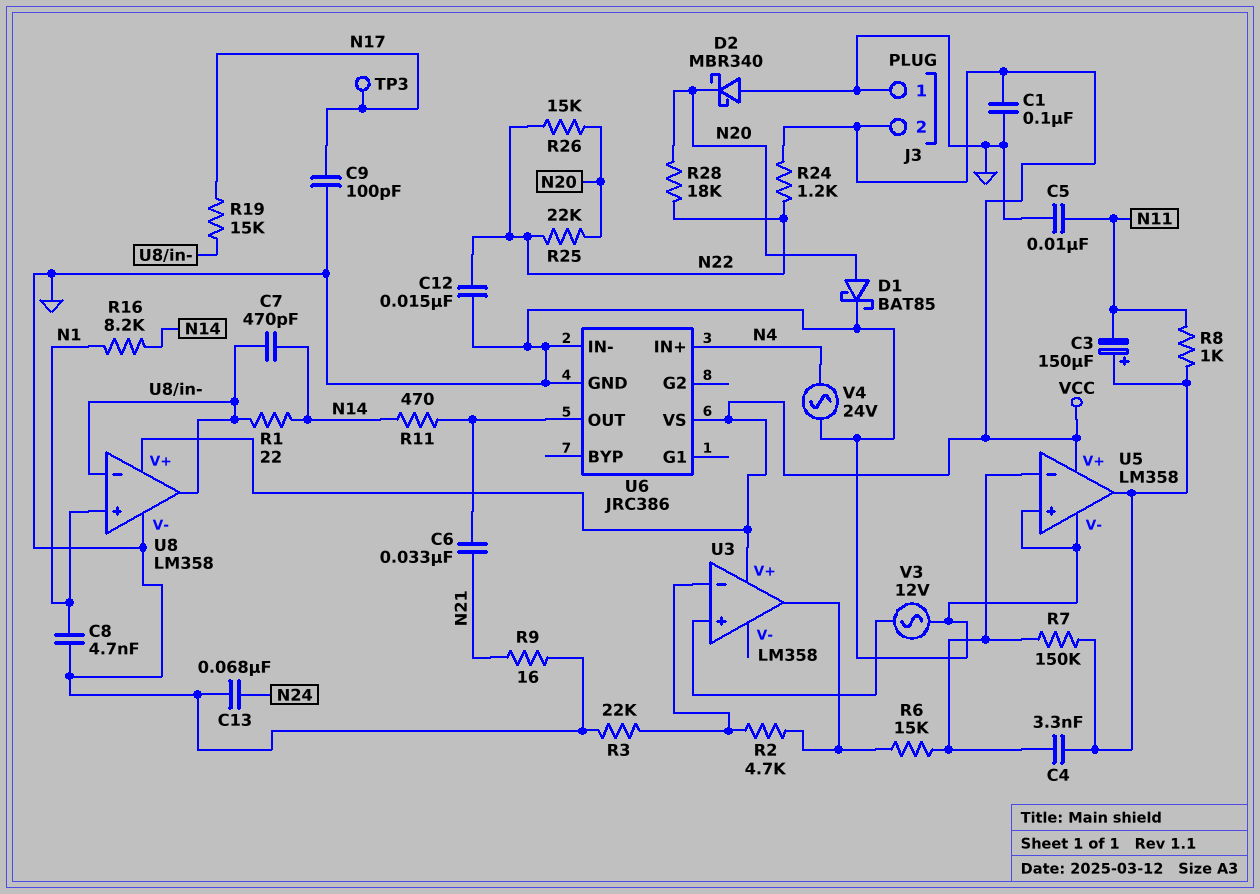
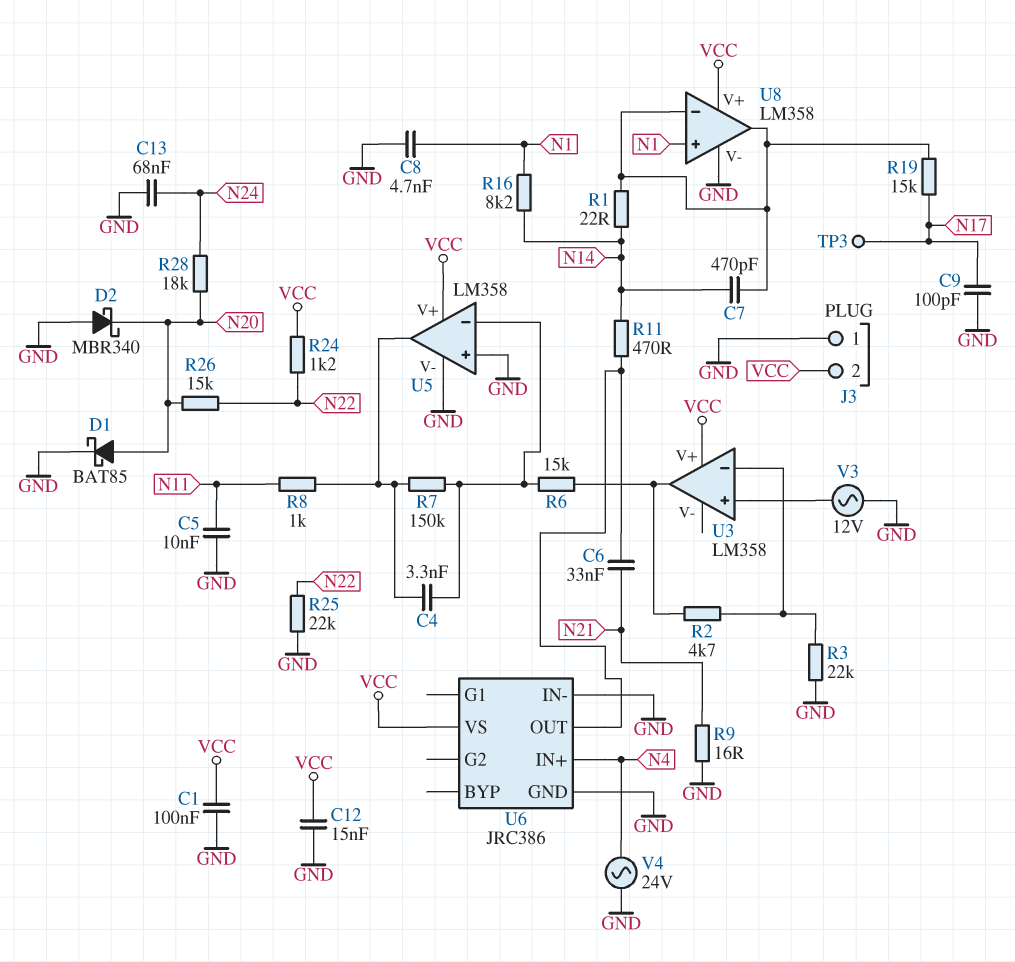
C3: 150uF (plus U5/out, minus N11) -> none
C12: 15nF (GND, N22) -> 15nF (GND, VCC)
R25: 22k (N20, N22) -> 22k (GND, N22)
R28: 18k (N20, N22) -> 18k (N20, N24)

